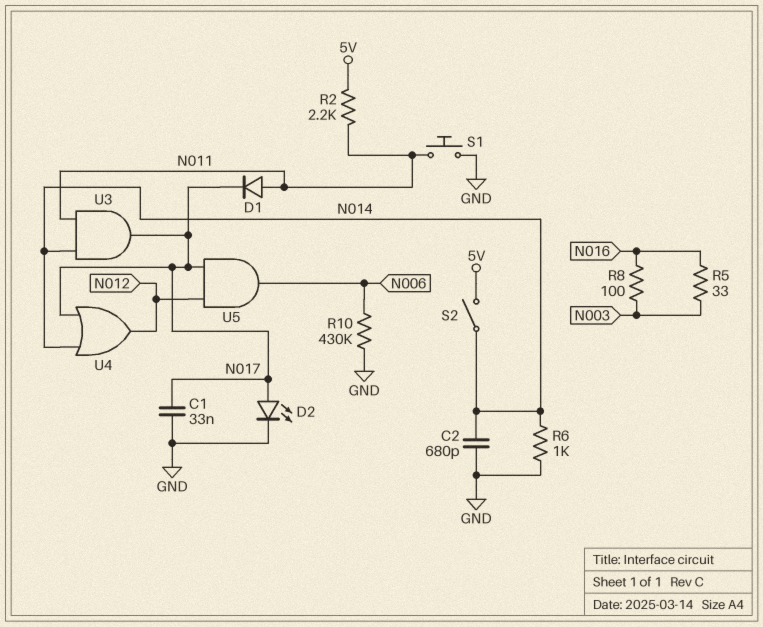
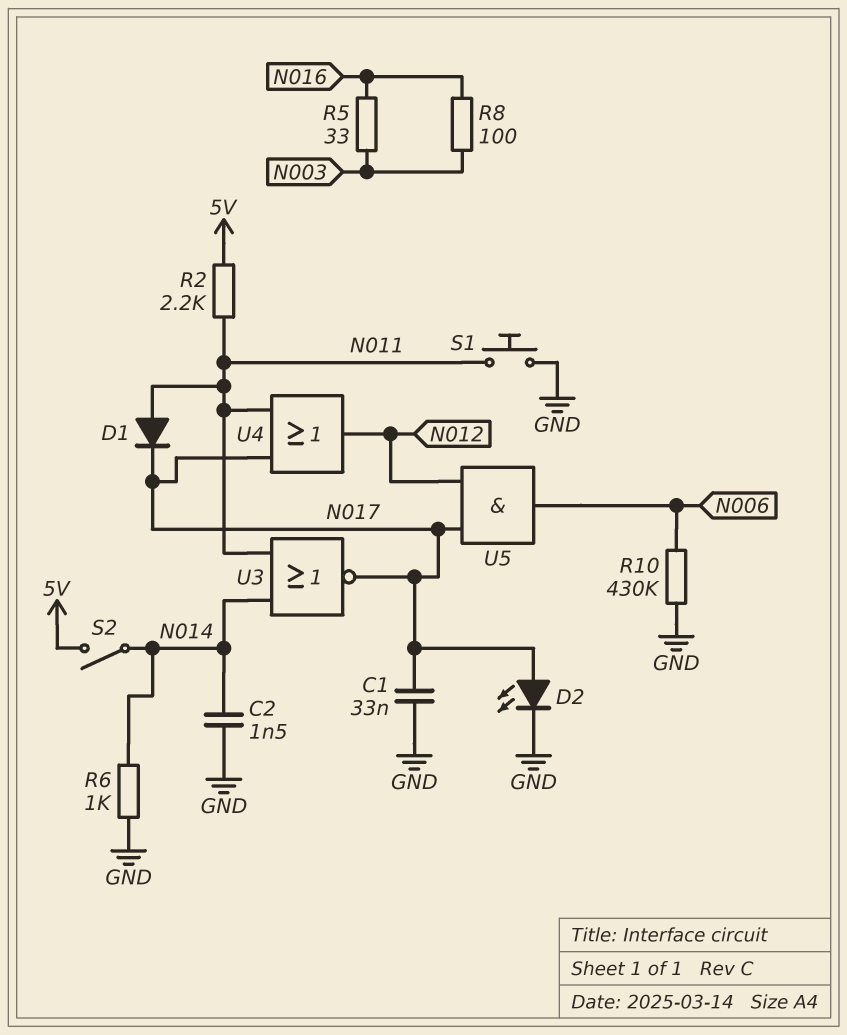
C2: 680pF (GND, N014) -> 1.5nF (GND, N014)
U3: AND (in N011, in N014, out N017) -> NOR (in N011, in N014, out N017)
U4: OR (in N014, in N017, out N012) -> OR (in N011, in N017, out N012)

